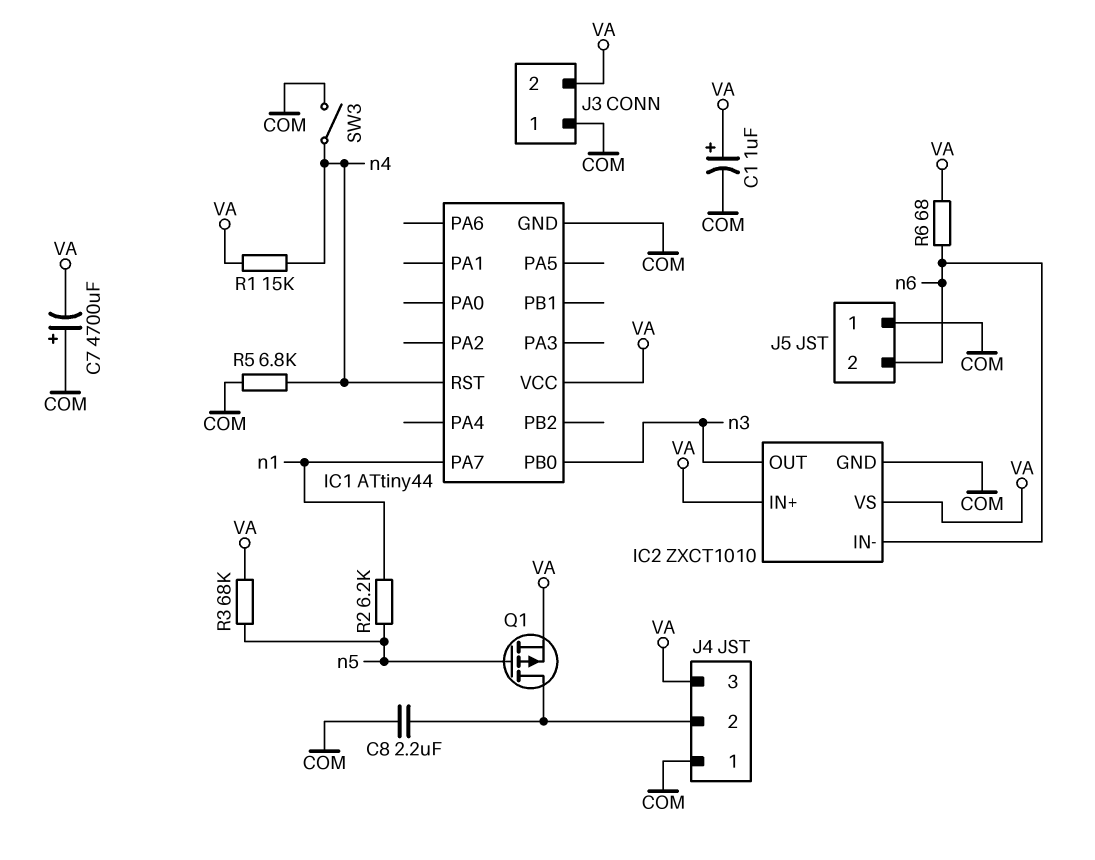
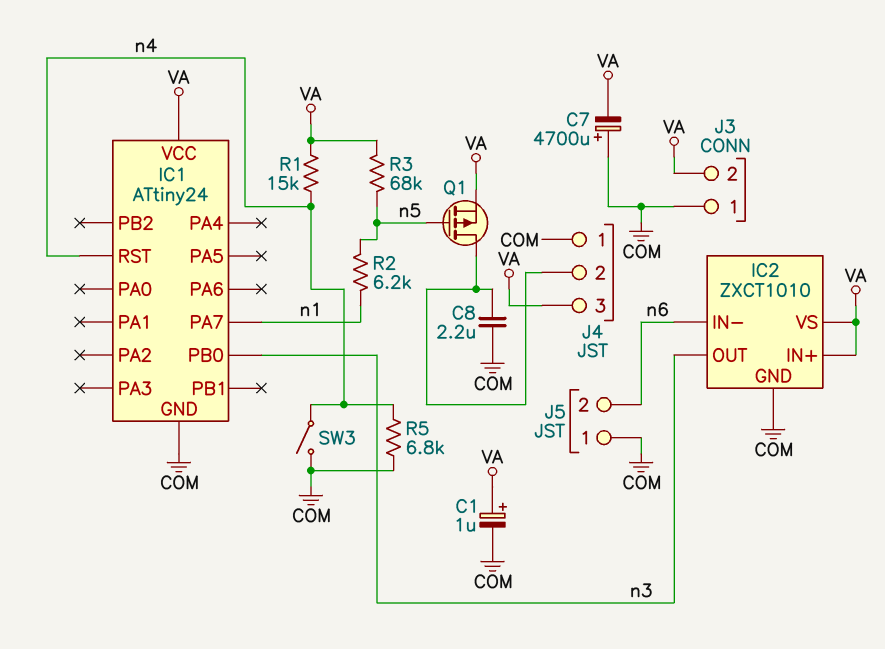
IC1: ATtiny44 -> ATtiny24
R6: 68 (VA, n6) -> none

